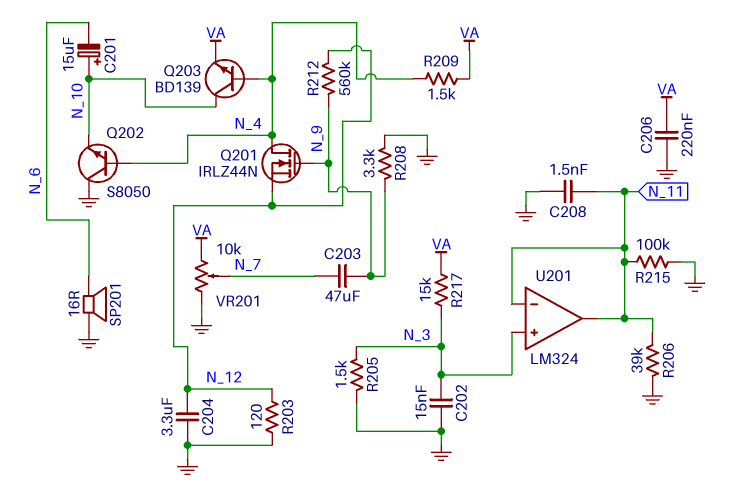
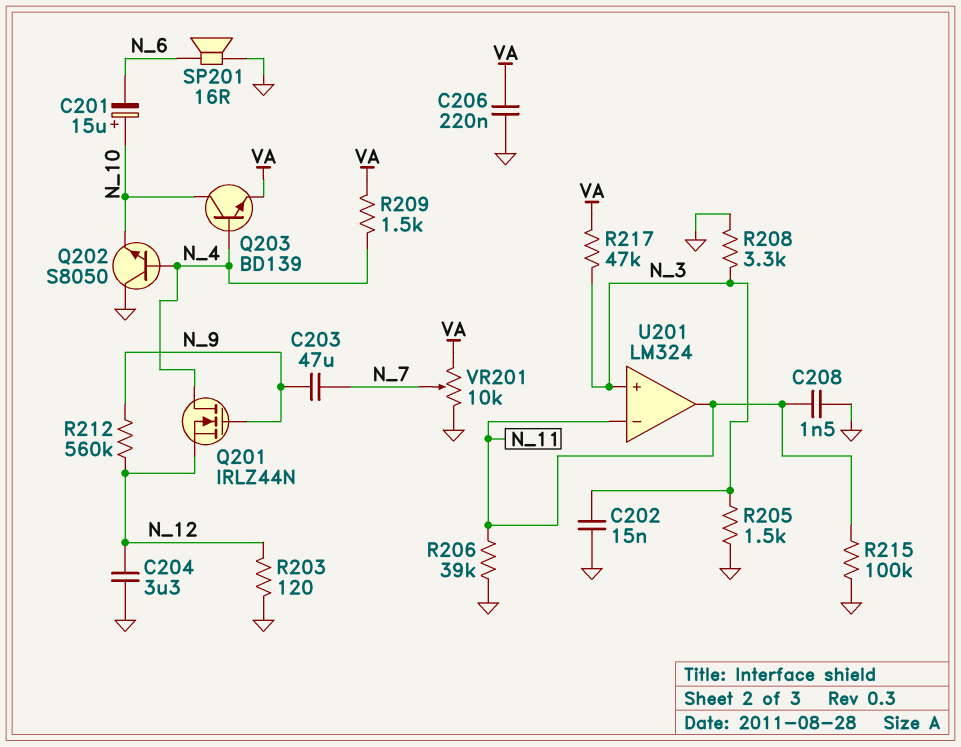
R208: 3.3k (GND, N_9) -> 3.3k (GND, N_3)
R217: 15k (N_3, VA) -> 47k (N_3, VA)

